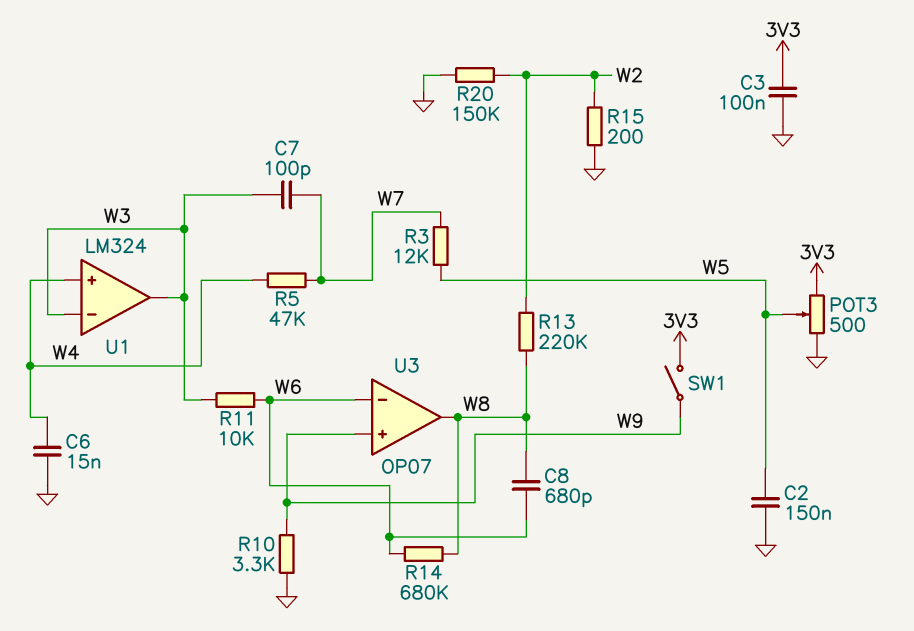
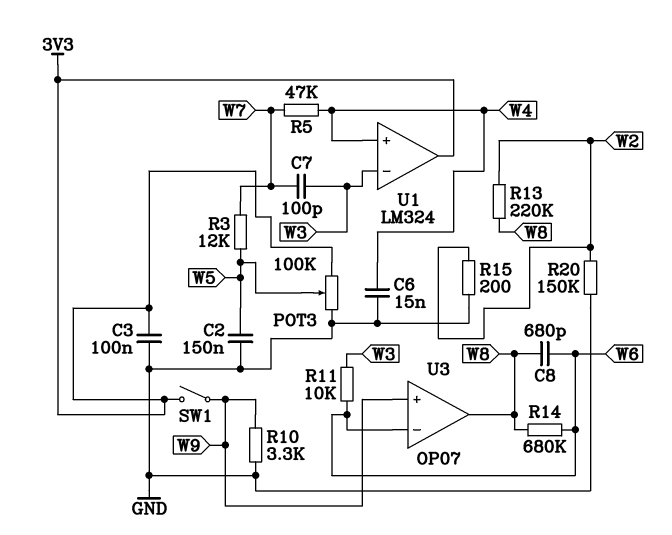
POT3: 500 (3V3, GND, wiper W5) -> 100k (3V3, GND, wiper W5)
U1 pin out: W3 -> 3V3

